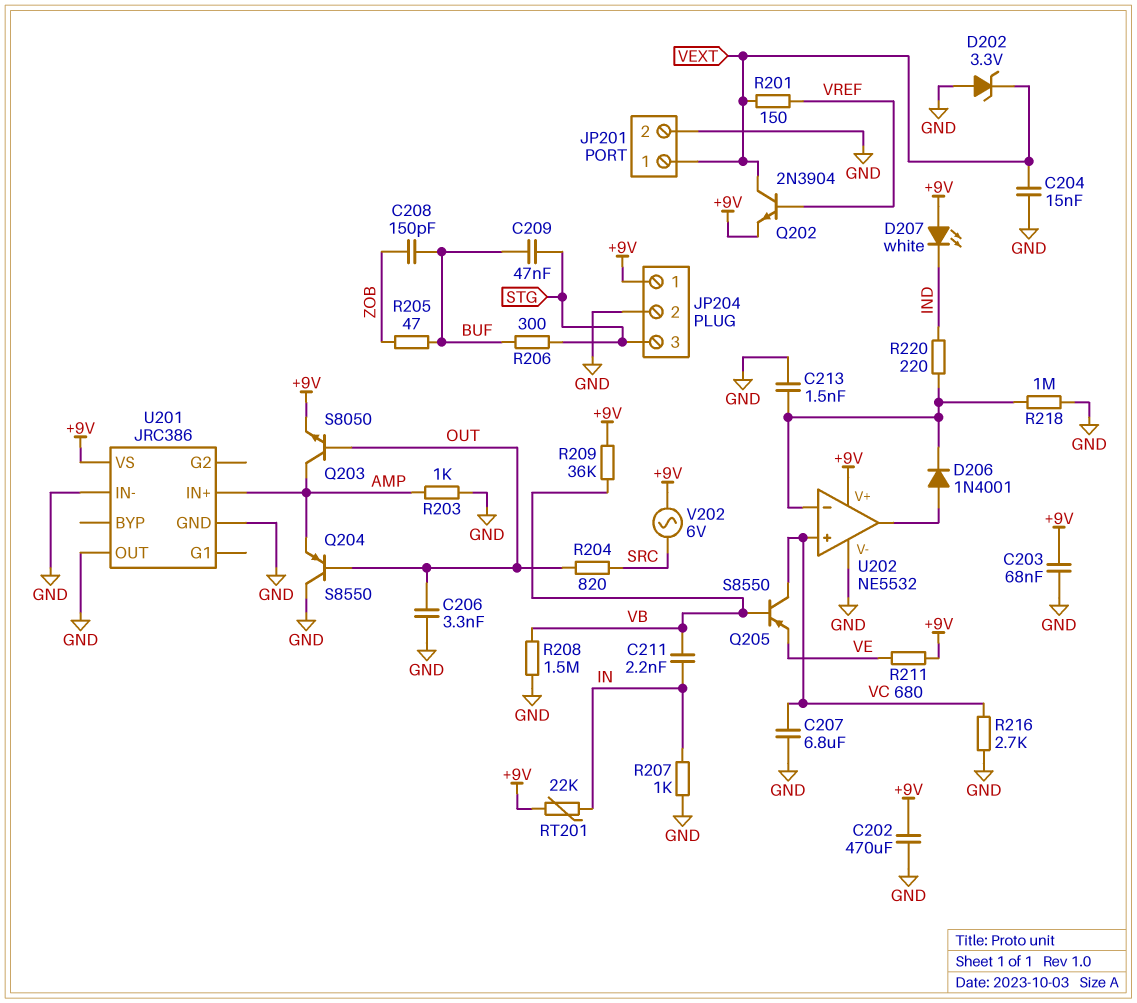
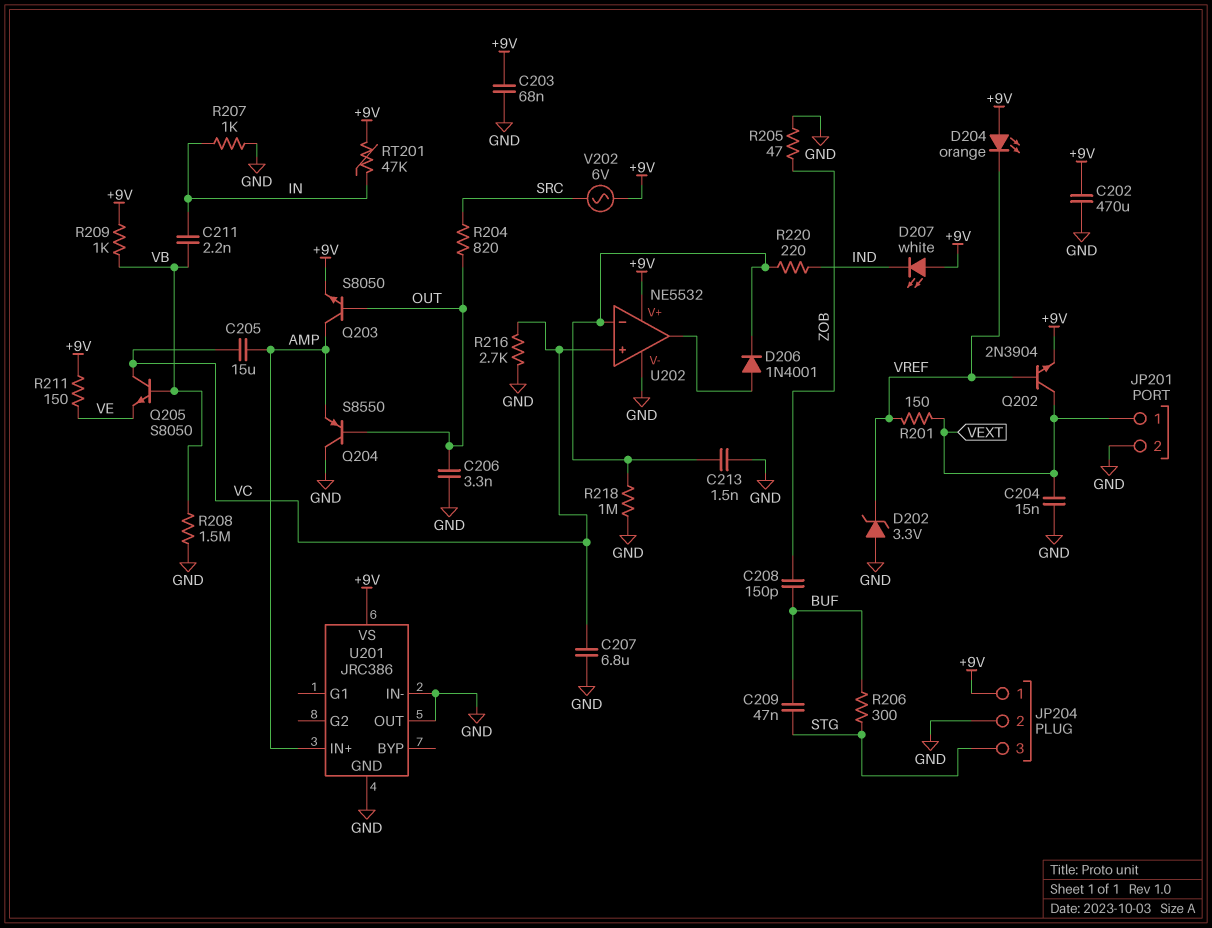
C205: none -> 15uF (AMP, VC)
D202: zener 3.3V (A GND, K VEXT) -> zener 3.3V (A GND, K VREF)
D204: none -> LED orange (A +9V, K VREF)
Q205: PNP S8550 (B VB, C VC, E VE) -> NPN S8050 (B VB, C VC, E VE)
R203: 1k (AMP, GND) -> none
R205: 47 (BUF, ZOB) -> 47 (GND, ZOB)
R209: 36k (+9V, VB) -> 1k (+9V, VB)
R211: 680 (+9V, VE) -> 150 (+9V, VE)
RT201: 22k (+9V, IN) -> 47k (+9V, IN)

